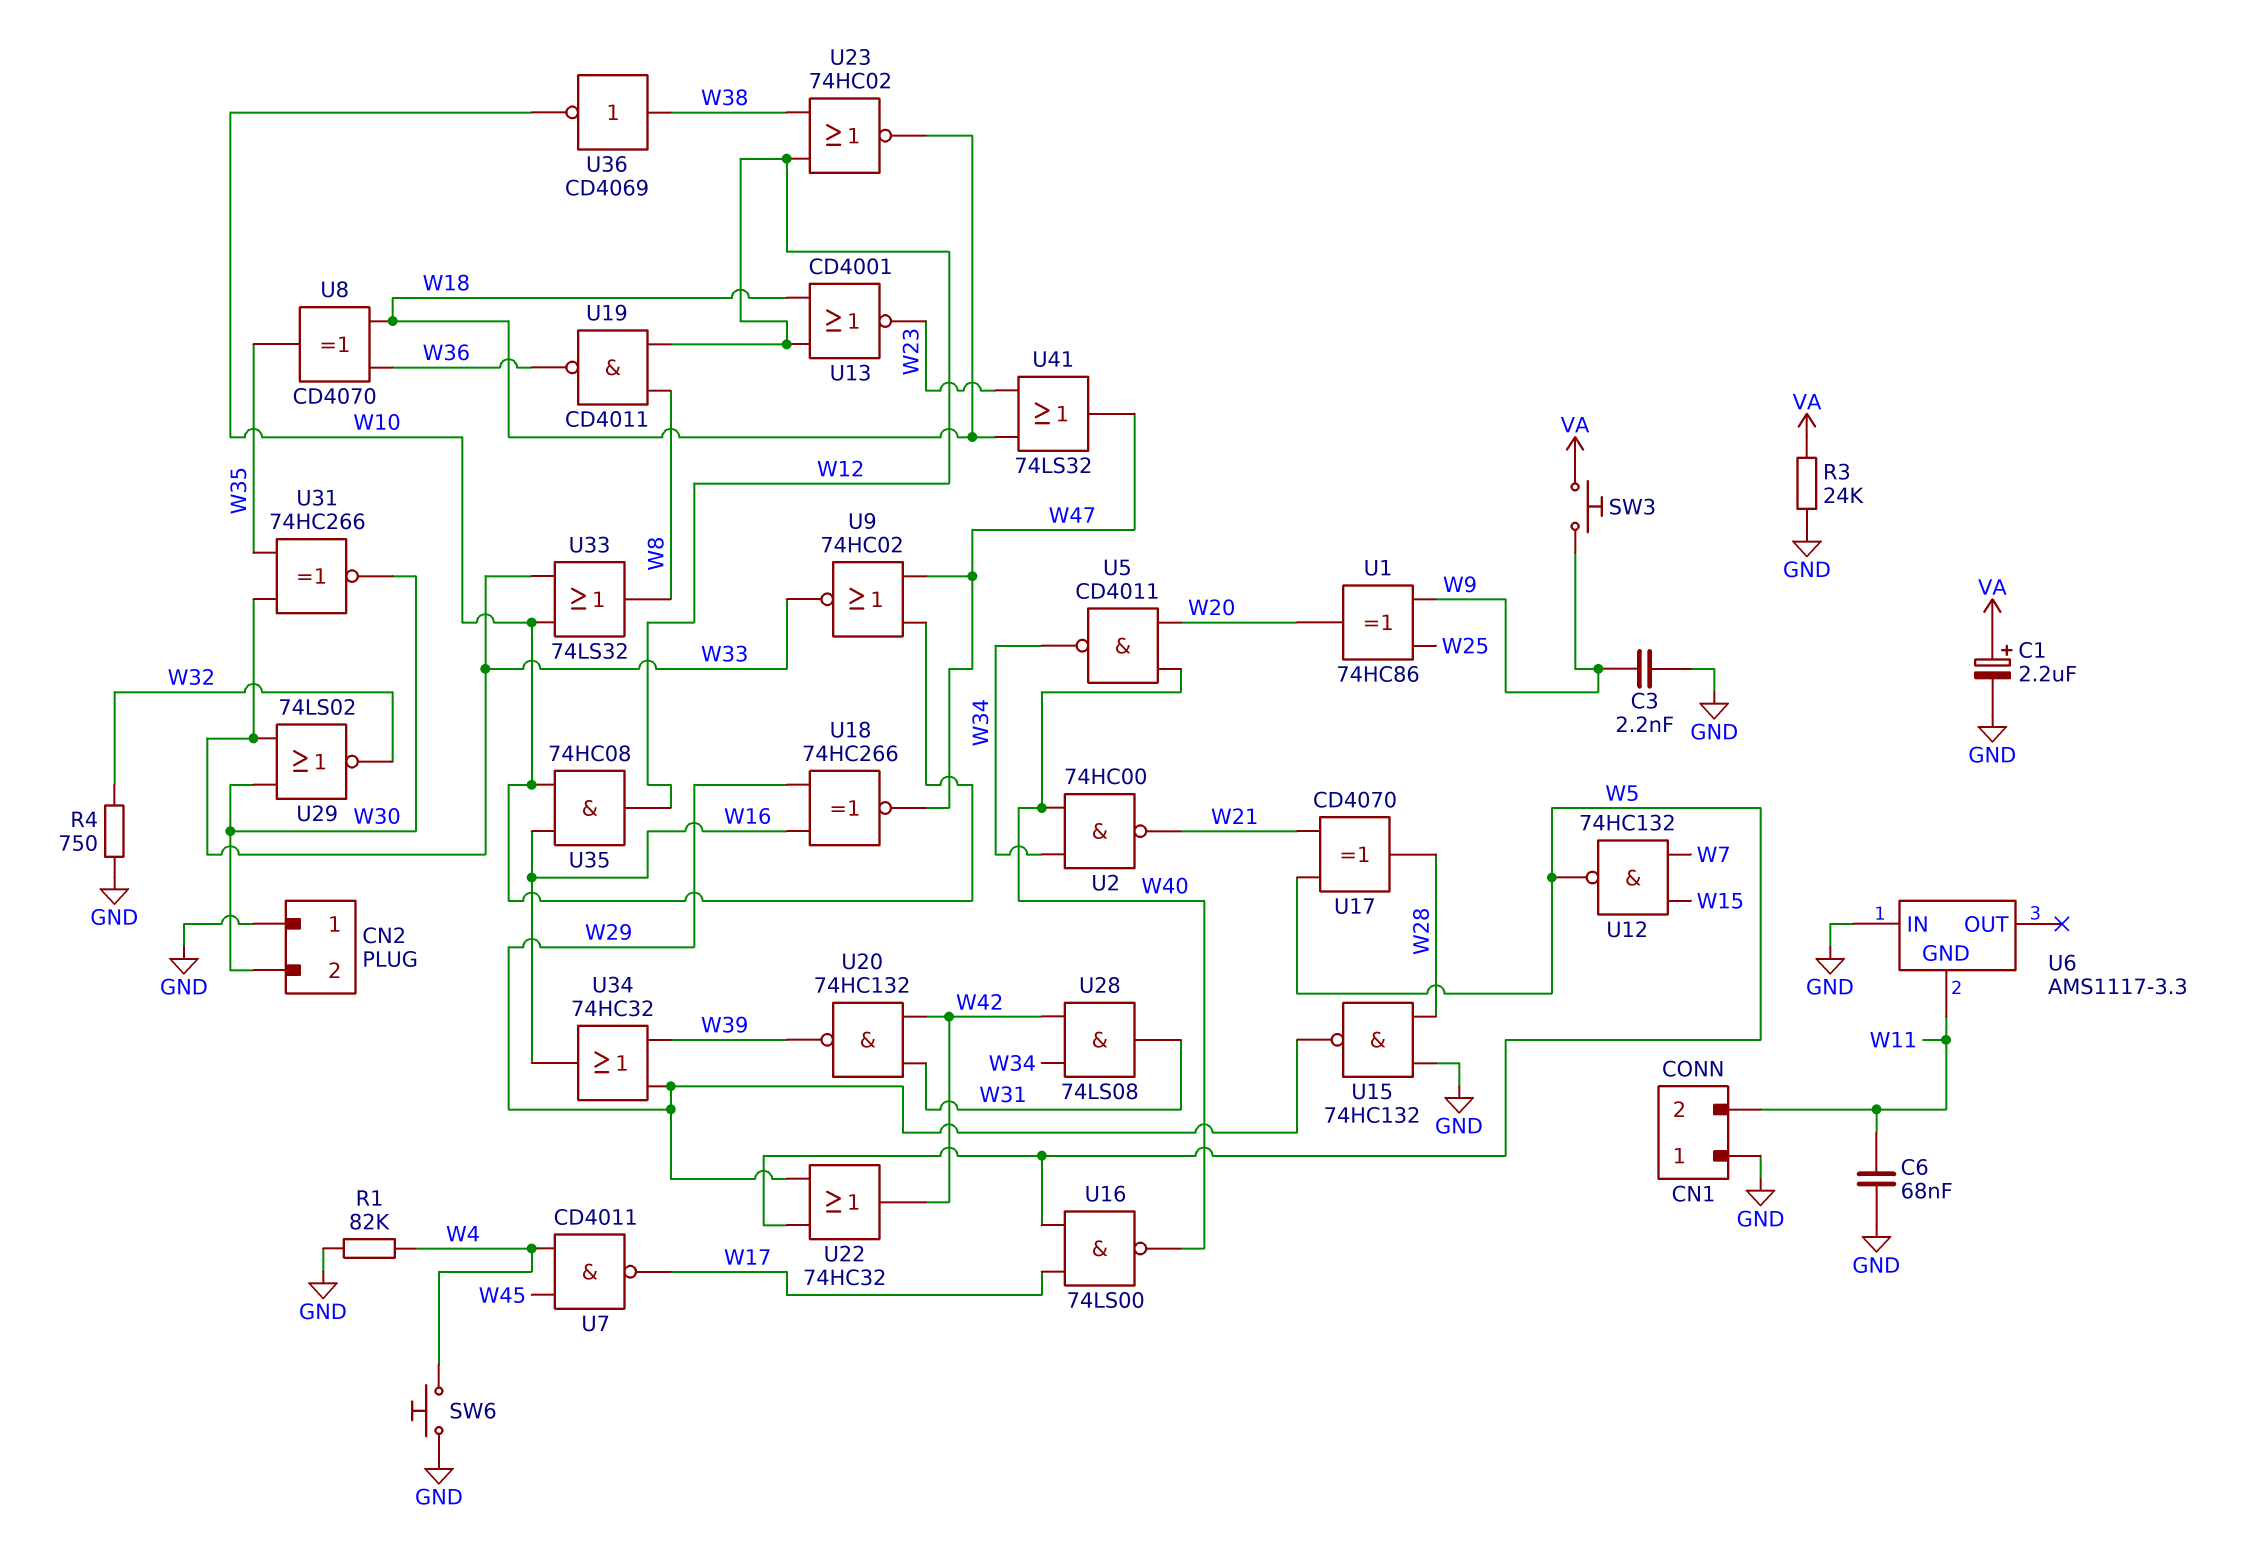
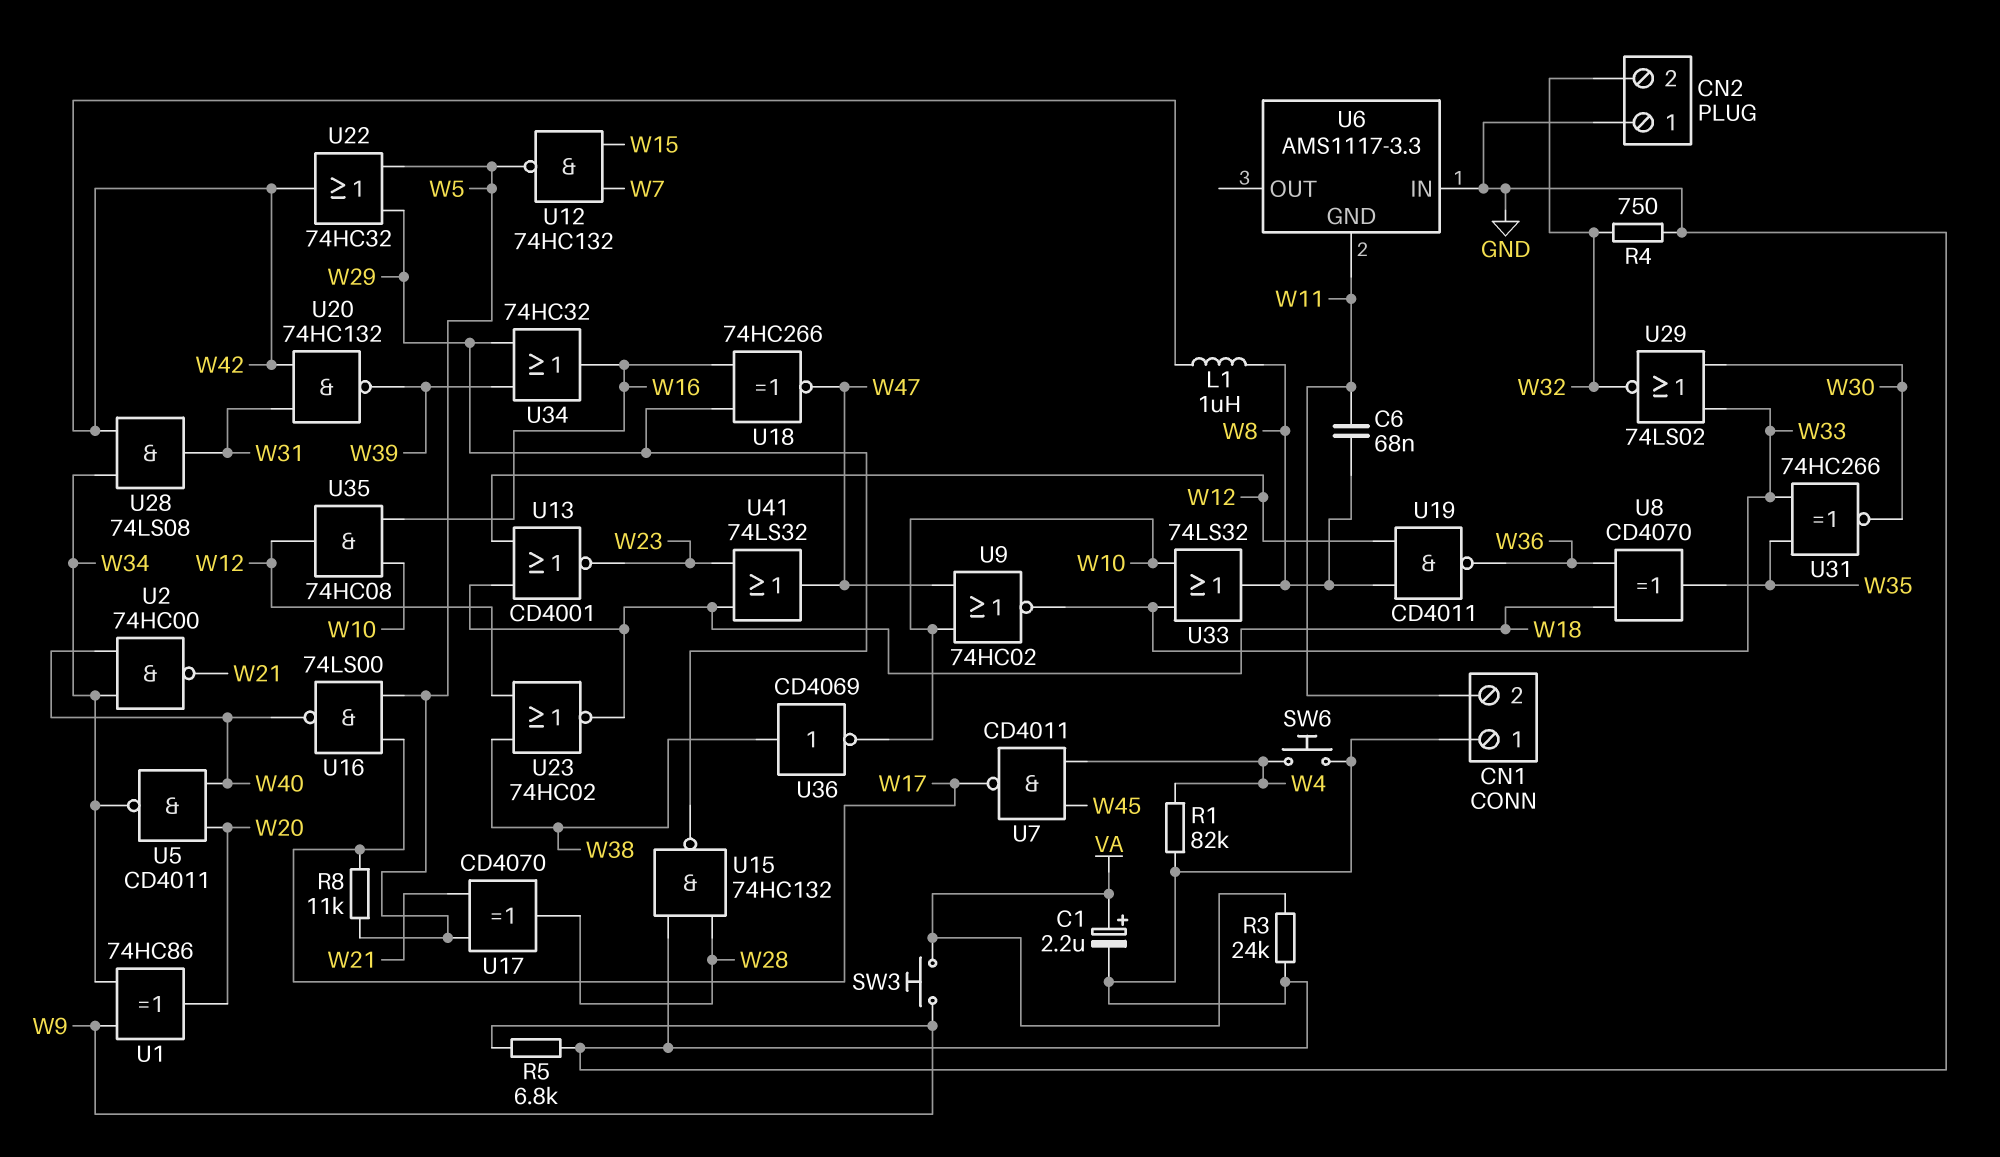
C3: 2.2nF (GND, W9) -> none
C6: 68nF (GND, W11) -> 68nF (W8, W11)
CN2 pin 2: W30 -> W32
L1: none -> 1uH (W8, W42)
R5: none -> 6.8k (GND, W9)
R8: none -> 11k (W5, W17)
U1: XOR 74HC86 (in W9, in W25, out W20) -> XOR 74HC86 (in W9, in W34, out W20)

